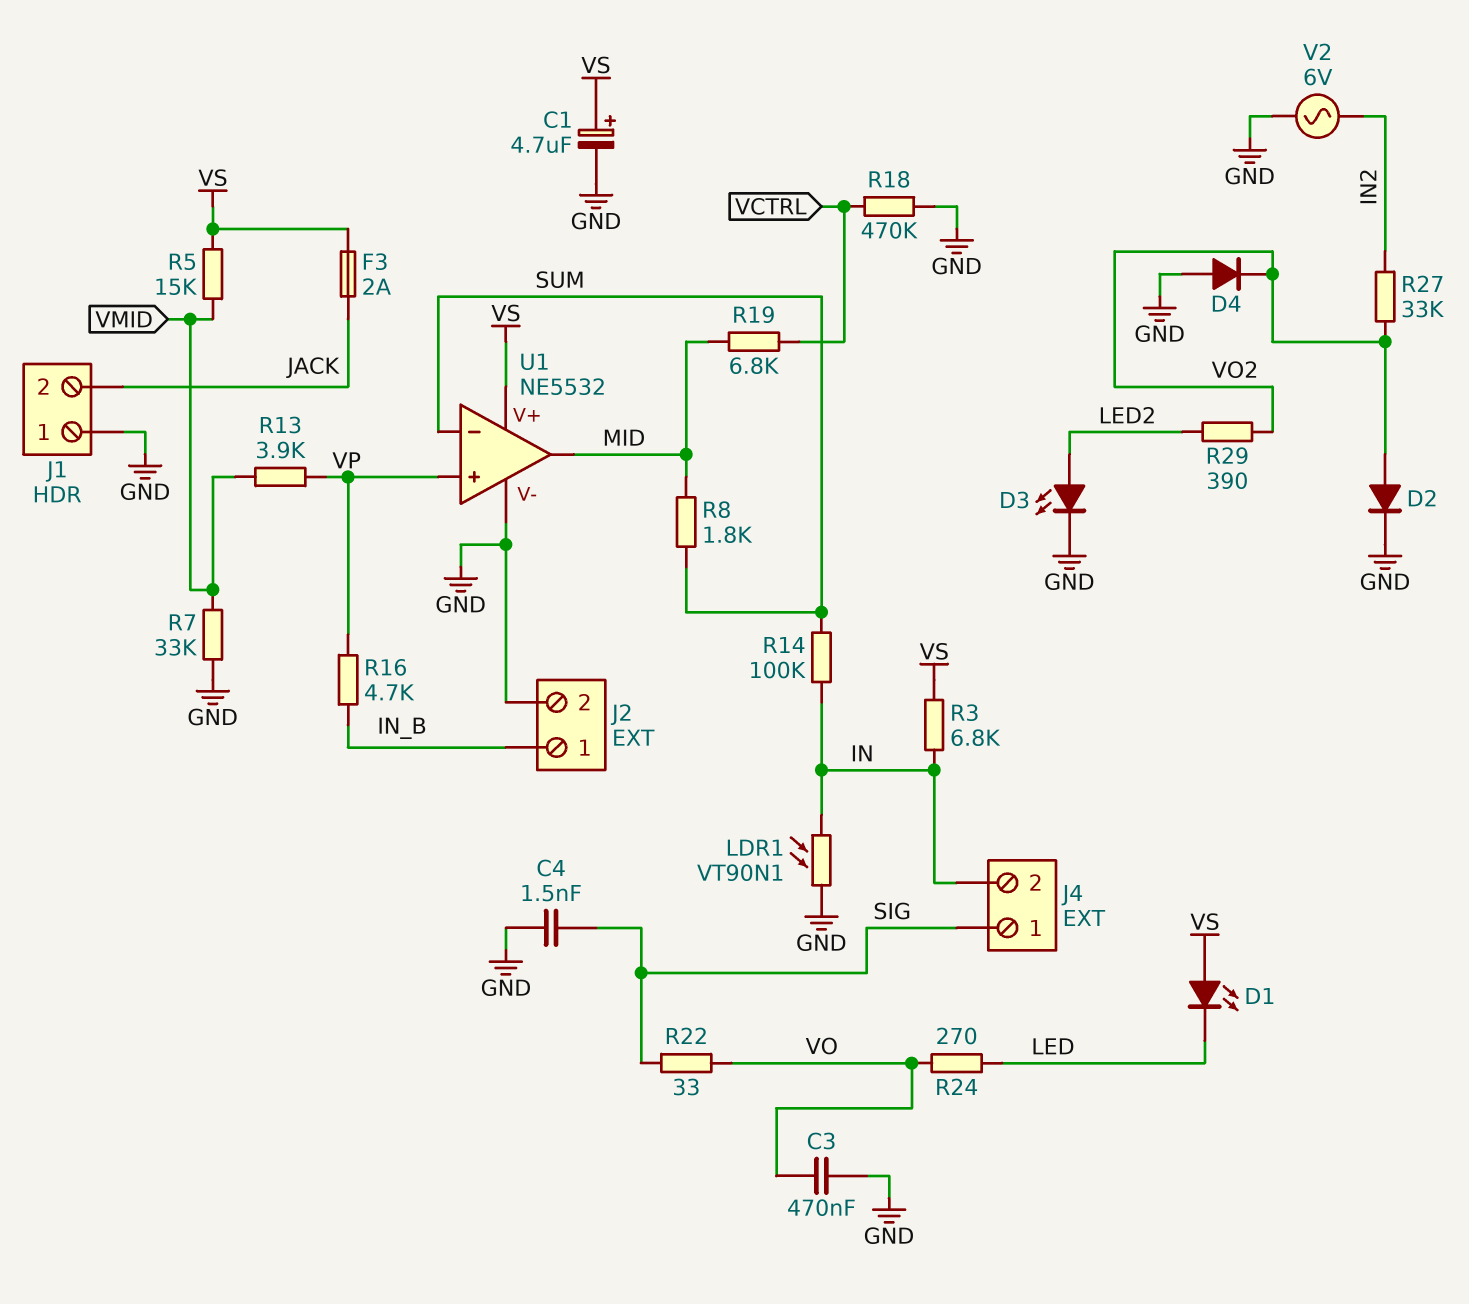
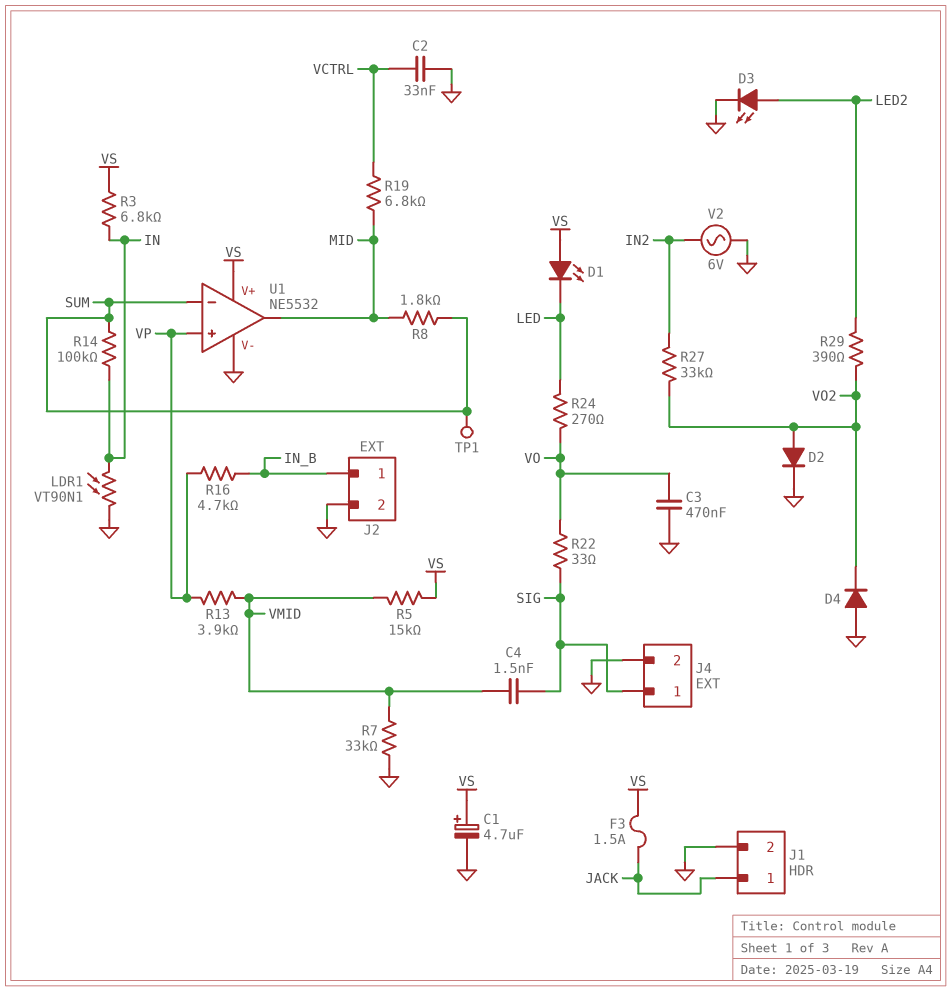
C2: none -> 33nF (GND, VCTRL)
C4: 1.5nF (GND, SIG) -> 1.5nF (SIG, VMID)
F3: 2A (JACK, VS) -> 1.5A (JACK, VS)
J1 pin 1: GND -> JACK
J1 pin 2: JACK -> GND
J4 pin 2: IN -> GND
R18: 470k (GND, VCTRL) -> none
TP1: none -> test point (SUM)

